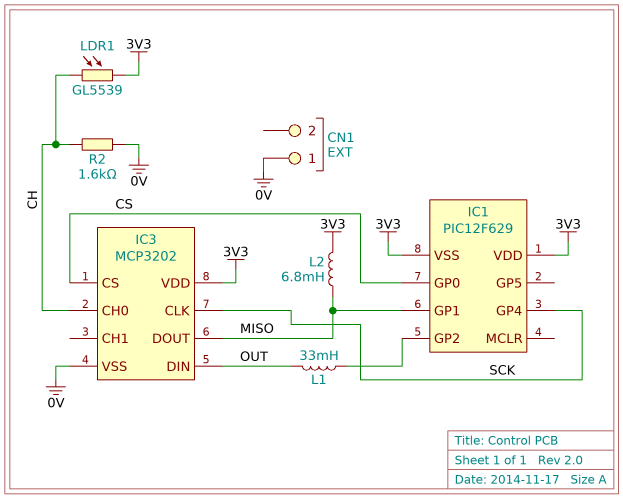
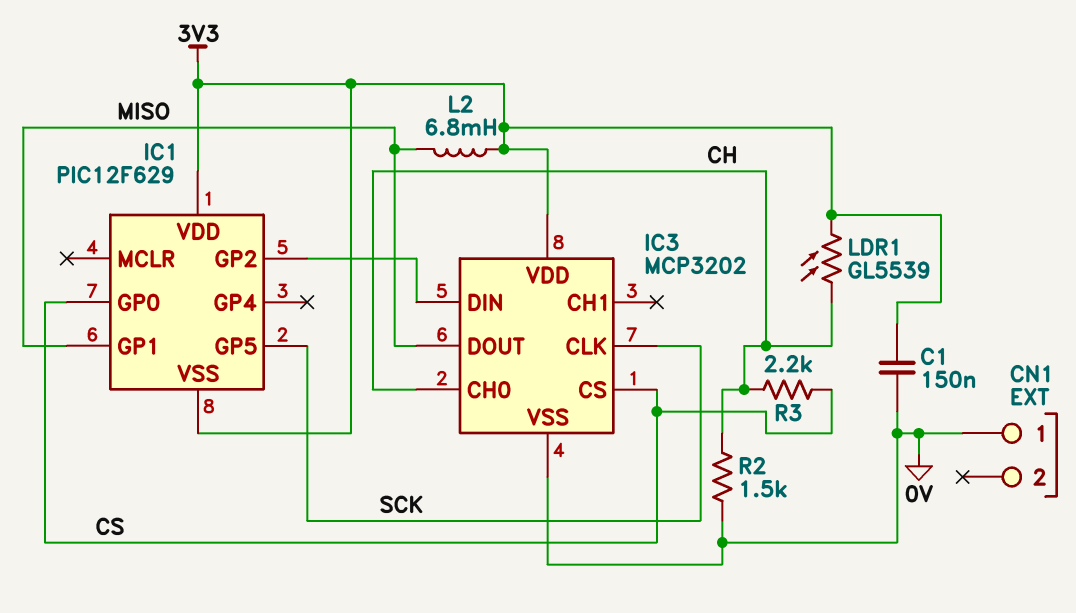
C1: none -> 150nF (0V, 3V3)
IC1 pin GP4: SCK -> none
IC1 pin GP5: none -> SCK
IC3 pin DIN: OUT -> IC1/GP2
L1: 33mH (IC1/GP2, OUT) -> none
R2: 1.6k (0V, CH) -> 1.5k (0V, CH)
R3: none -> 2.2k (CH, CS)

